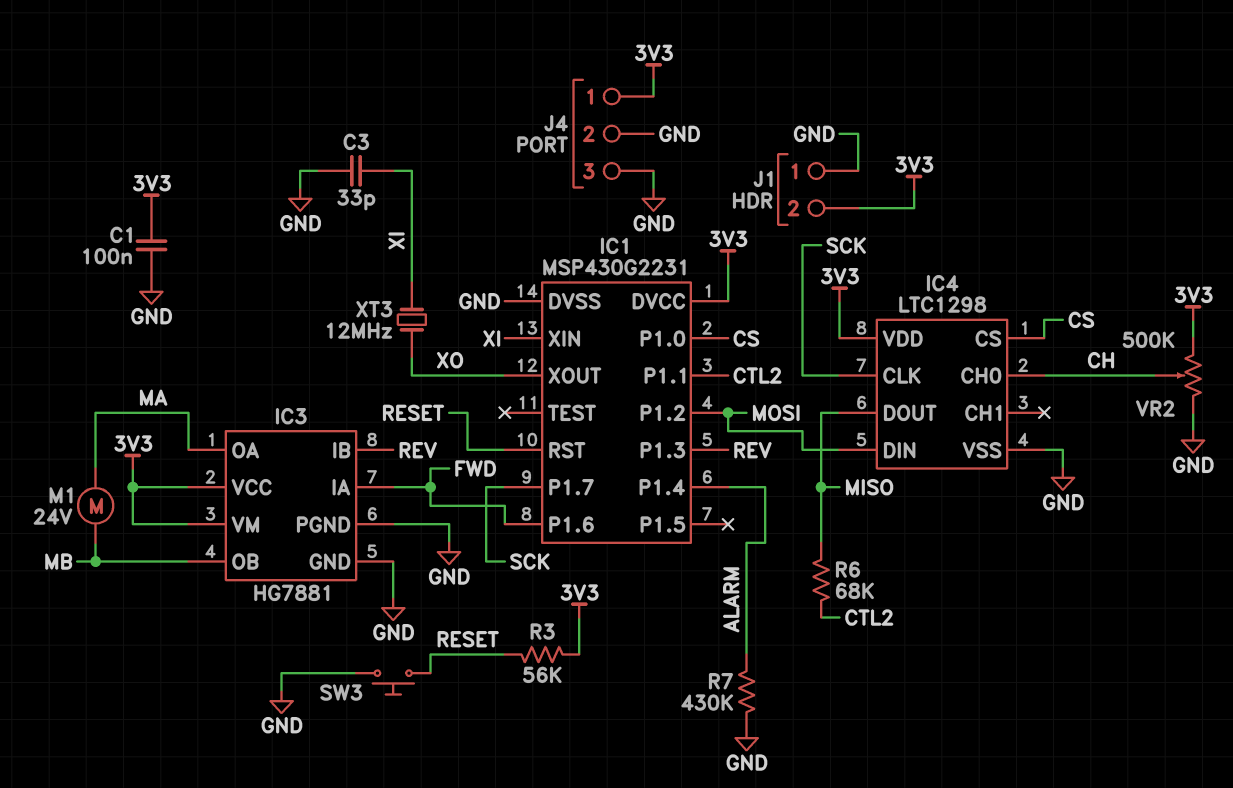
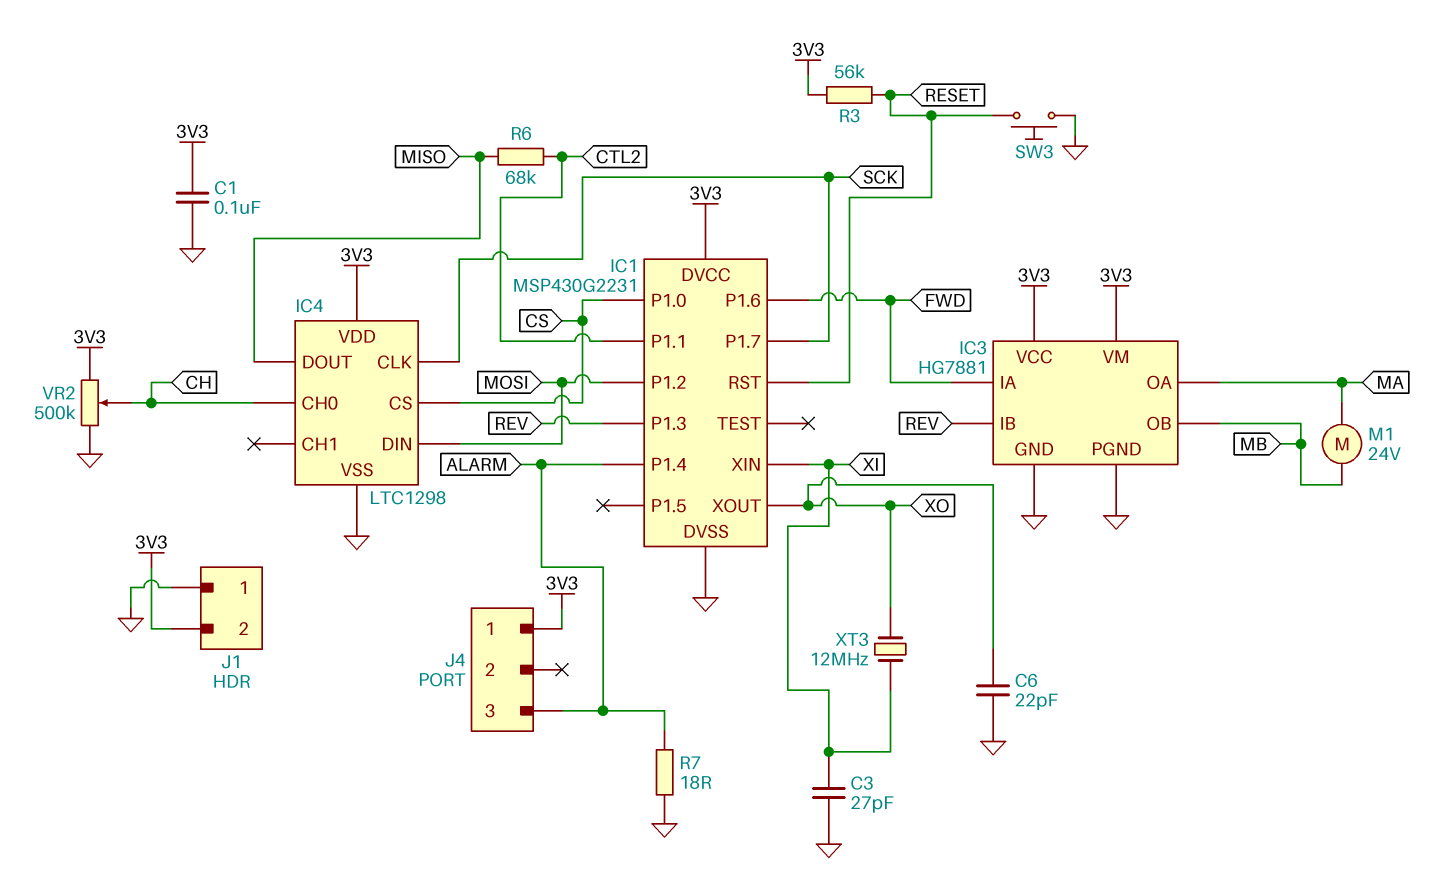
C3: 33pF (GND, XI) -> 27pF (GND, XI)
C6: none -> 22pF (GND, XO)
J4 pin 2: GND -> none
J4 pin 3: GND -> ALARM
R7: 430k (ALARM, GND) -> 18 (ALARM, GND)

